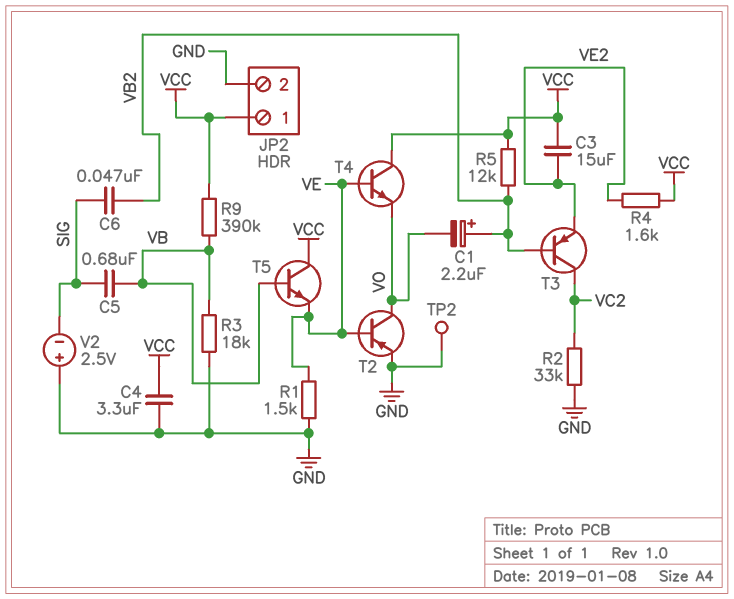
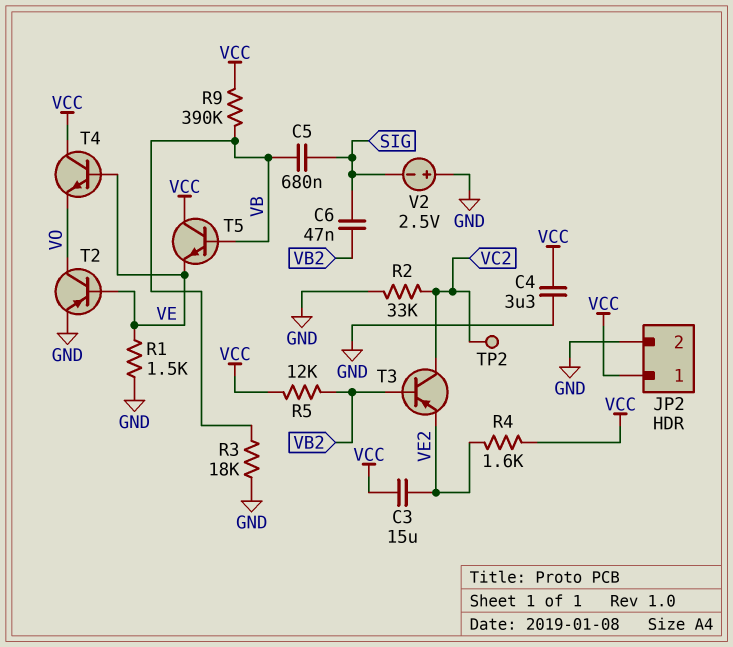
C1: 2.2uF (plus VB2, minus VO) -> none
TP2: test point (GND) -> test point (VC2)

